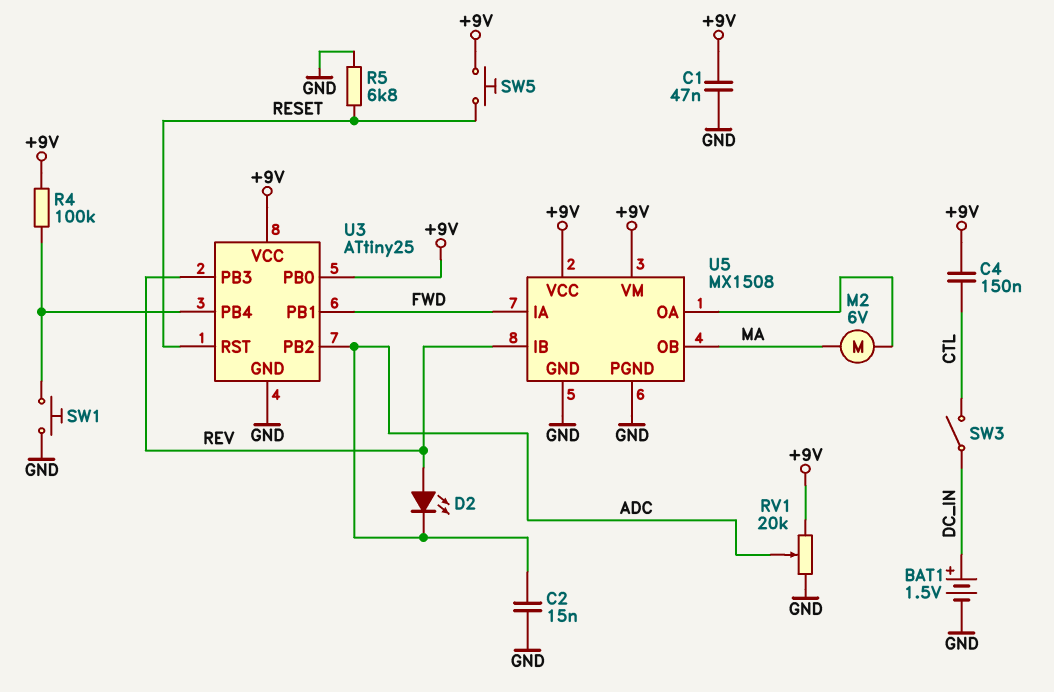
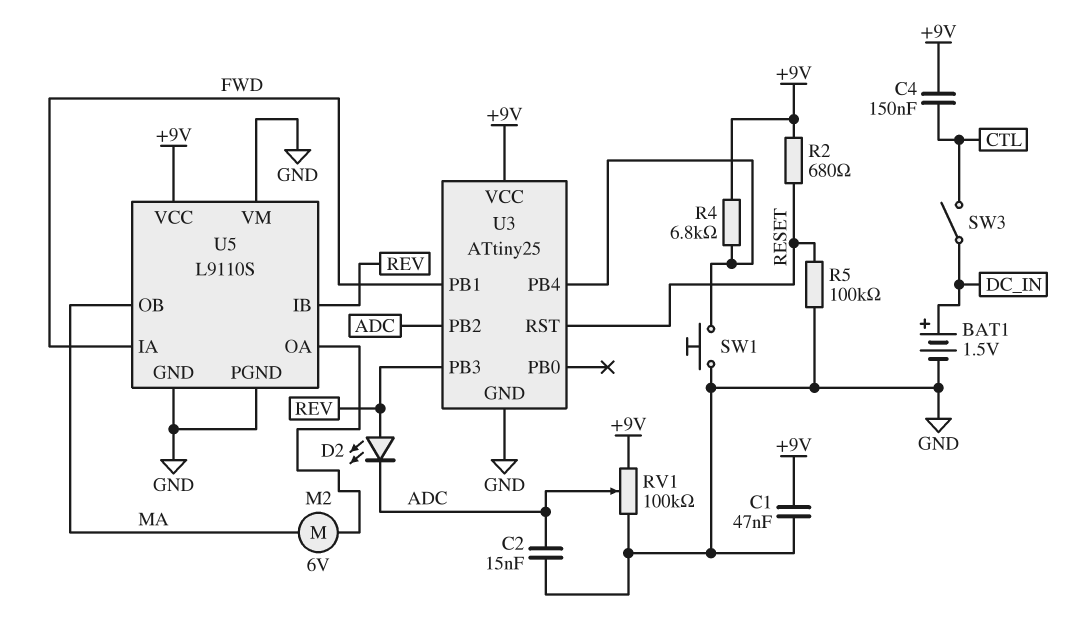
R2: none -> 680 (+9V, RESET)
R4: 100k (+9V, U3/PB4) -> 6.8k (+9V, U3/PB4)
R5: 6.8k (GND, RESET) -> 100k (GND, RESET)
RV1: 20k (+9V, GND, wiper ADC) -> 100k (+9V, GND, wiper ADC)
SW5: button (+9V, RESET) -> none
U3 pin PB0: +9V -> none
U5: MX1508 -> L9110S
U5 pin VM: +9V -> GND

